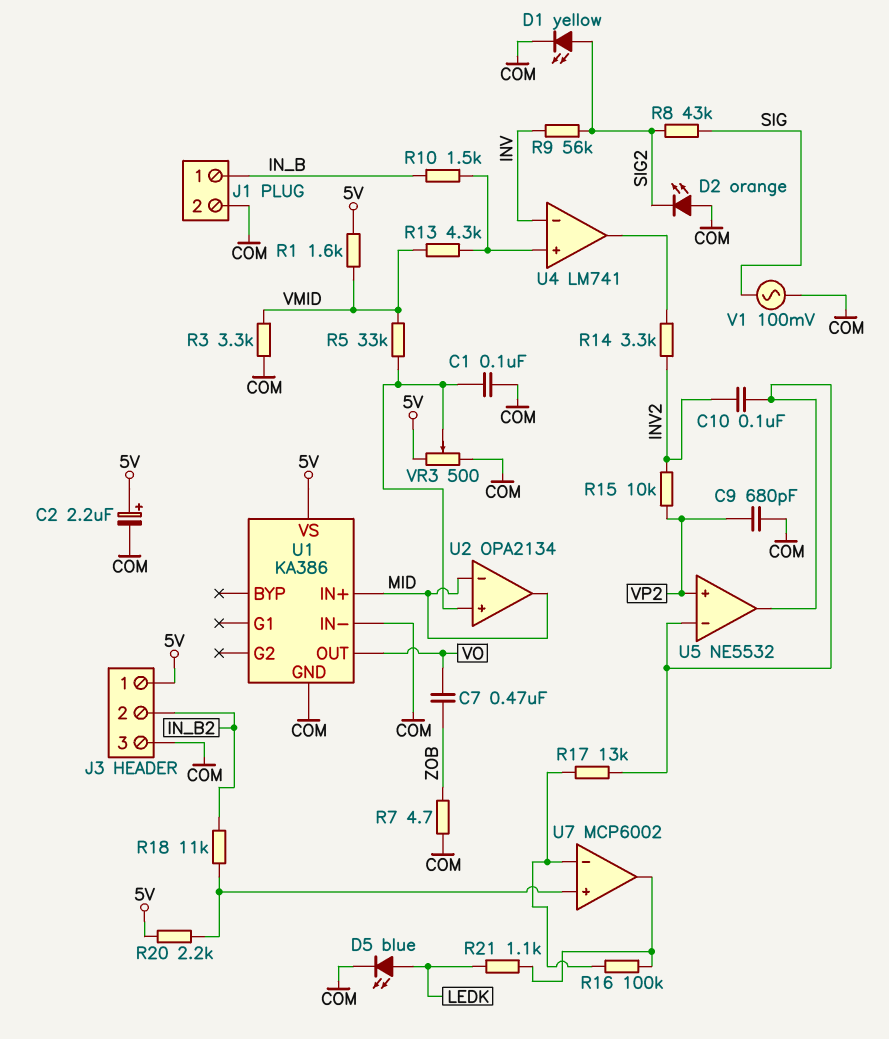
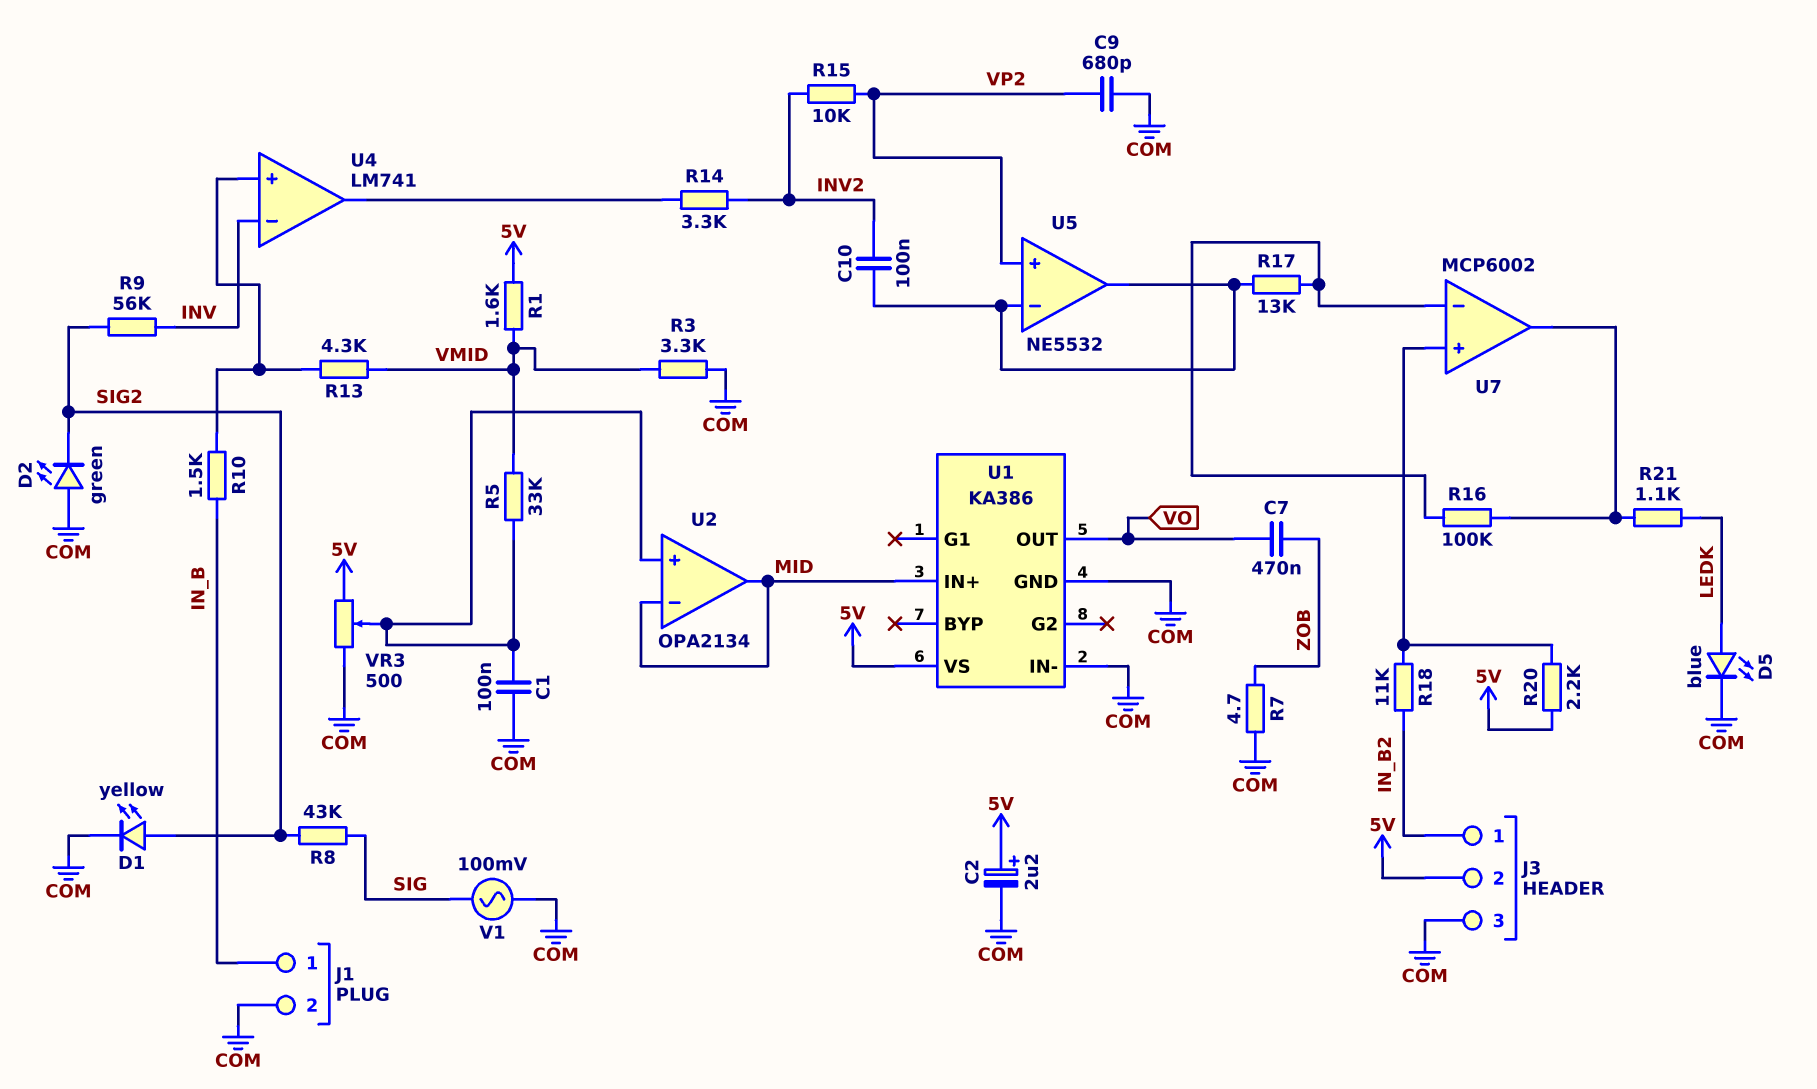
D2: LED orange (A COM, K SIG2) -> LED green (A COM, K SIG2)
J3 pin 1: 5V -> IN_B2
J3 pin 2: IN_B2 -> 5V

